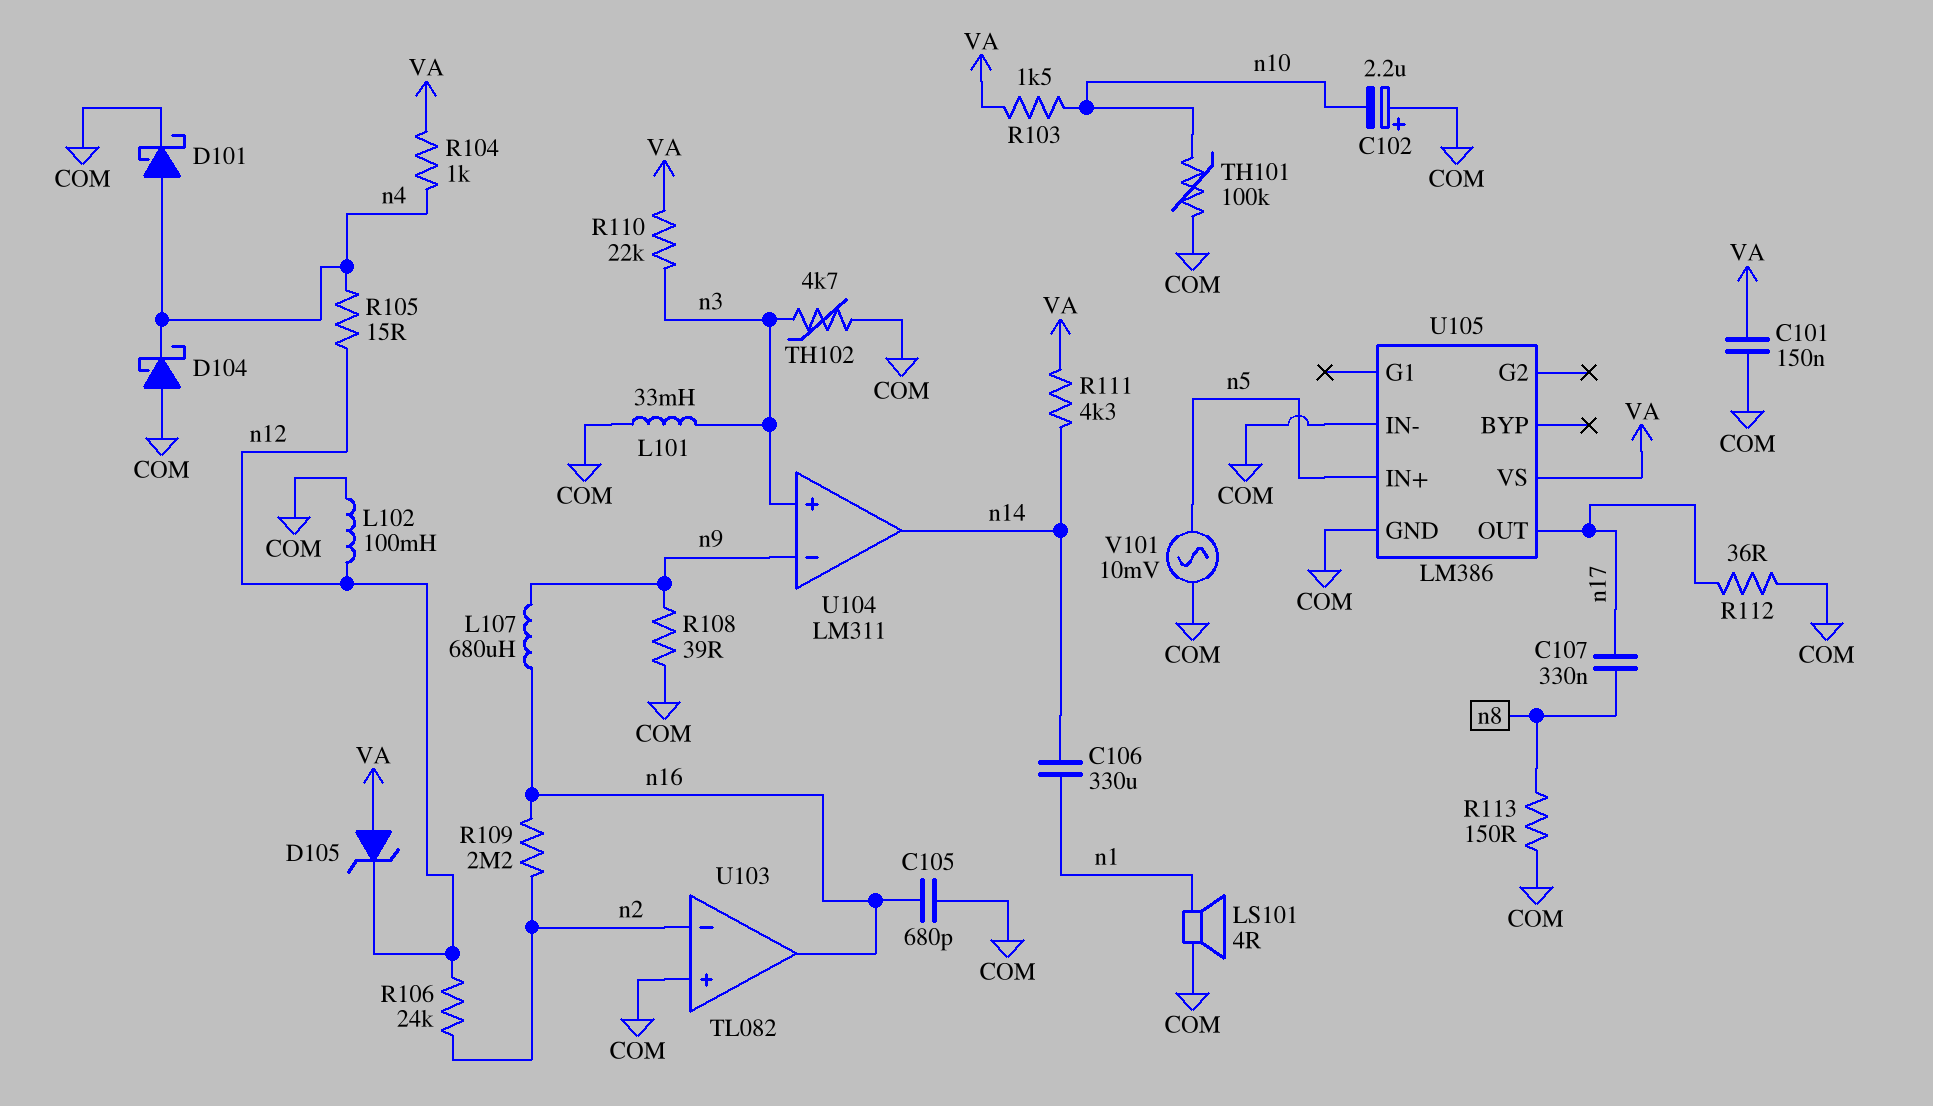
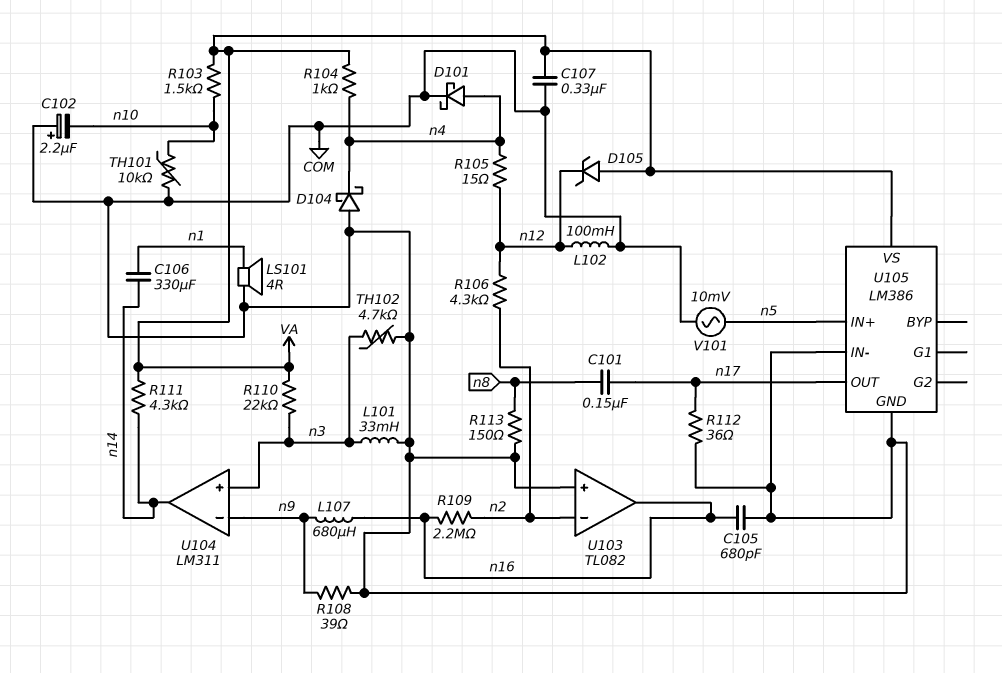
C101: 150nF (COM, VA) -> 150nF (n8, n17)
C107: 330nF (n8, n17) -> 330nF (COM, VA)
R106: 24k (n2, n12) -> 4.3k (n2, n12)
TH101: 100k (COM, n10) -> 10k (COM, n10)

